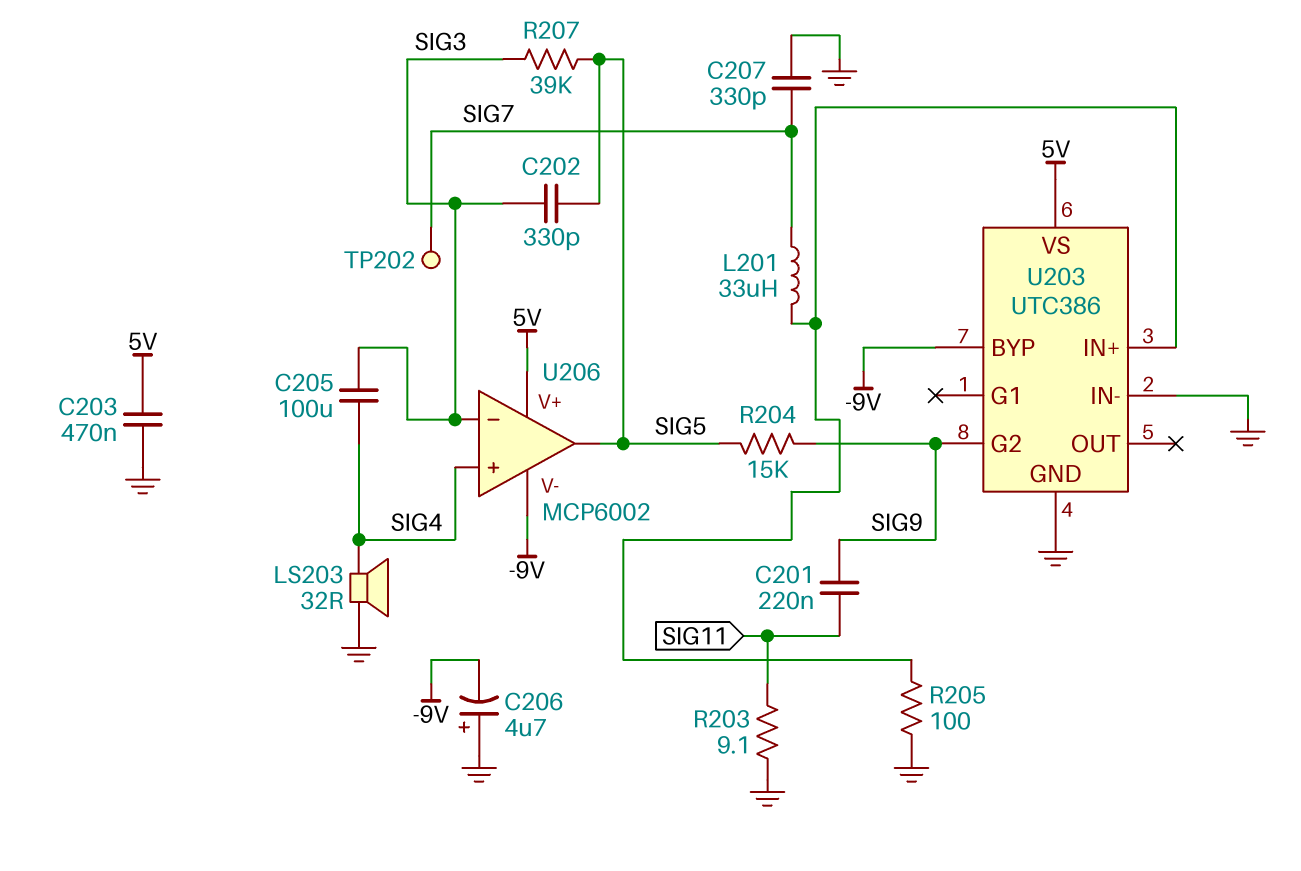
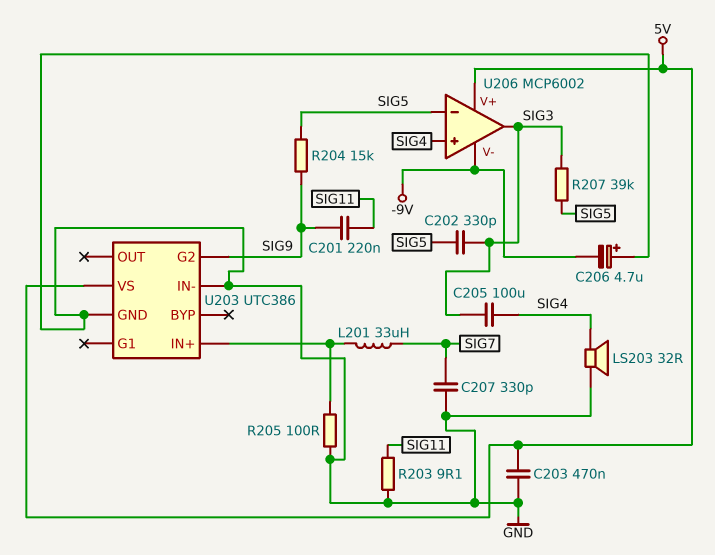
TP202: test point (SIG7) -> none
U203 pin BYP: -9V -> none
U206 pin in-: SIG3 -> SIG5
U206 pin out: SIG5 -> SIG3

